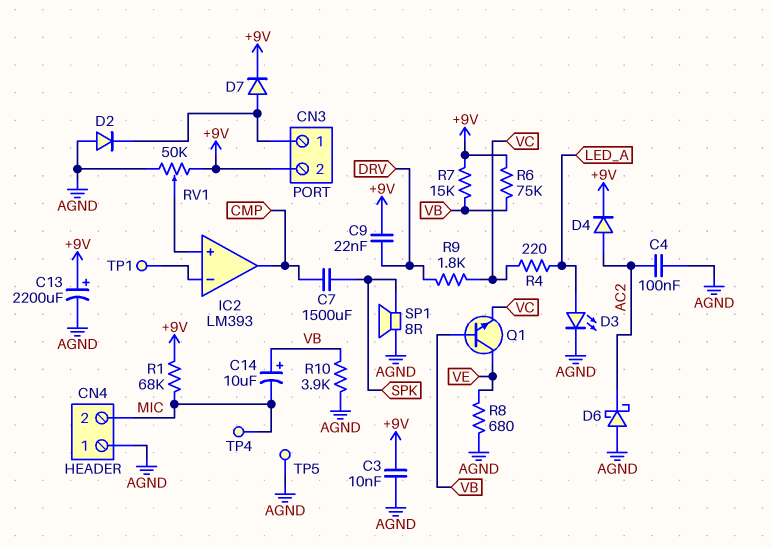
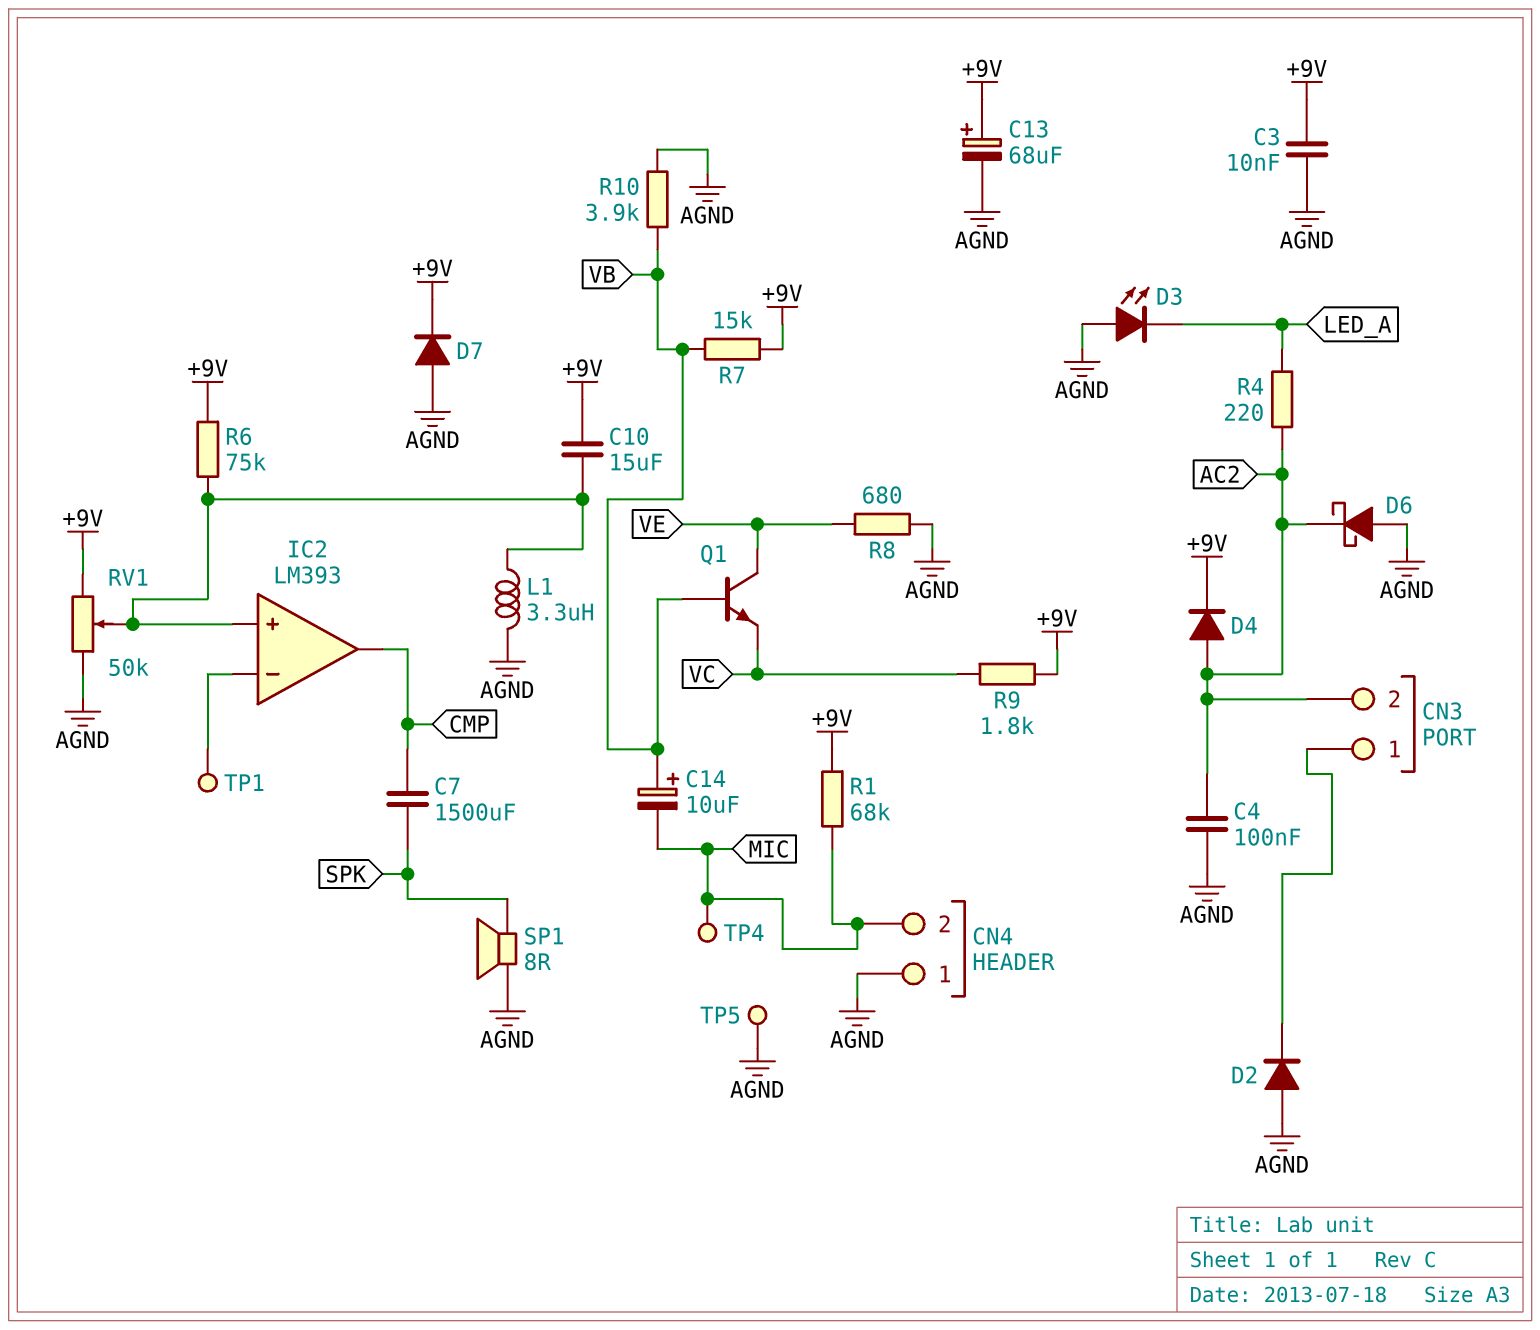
C9: 22nF (+9V, DRV) -> none
C10: none -> 15uF (+9V, IC2/in+)
C13: 2200uF (plus +9V, minus AGND) -> 68uF (plus +9V, minus AGND)
CN3 pin 2: +9V -> AC2
D3: LED (A LED_A, K AGND) -> LED (A AGND, K LED_A)
D7: diode (A CN3/1, K +9V) -> diode (A AGND, K +9V)
L1: none -> 3.3uH (AGND, IC2/in+)
R4: 220 (LED_A, VC) -> 220 (AC2, LED_A)
R6: 75k (+9V, VB) -> 75k (+9V, IC2/in+)
R9: 1.8k (DRV, VC) -> 1.8k (+9V, VC)

